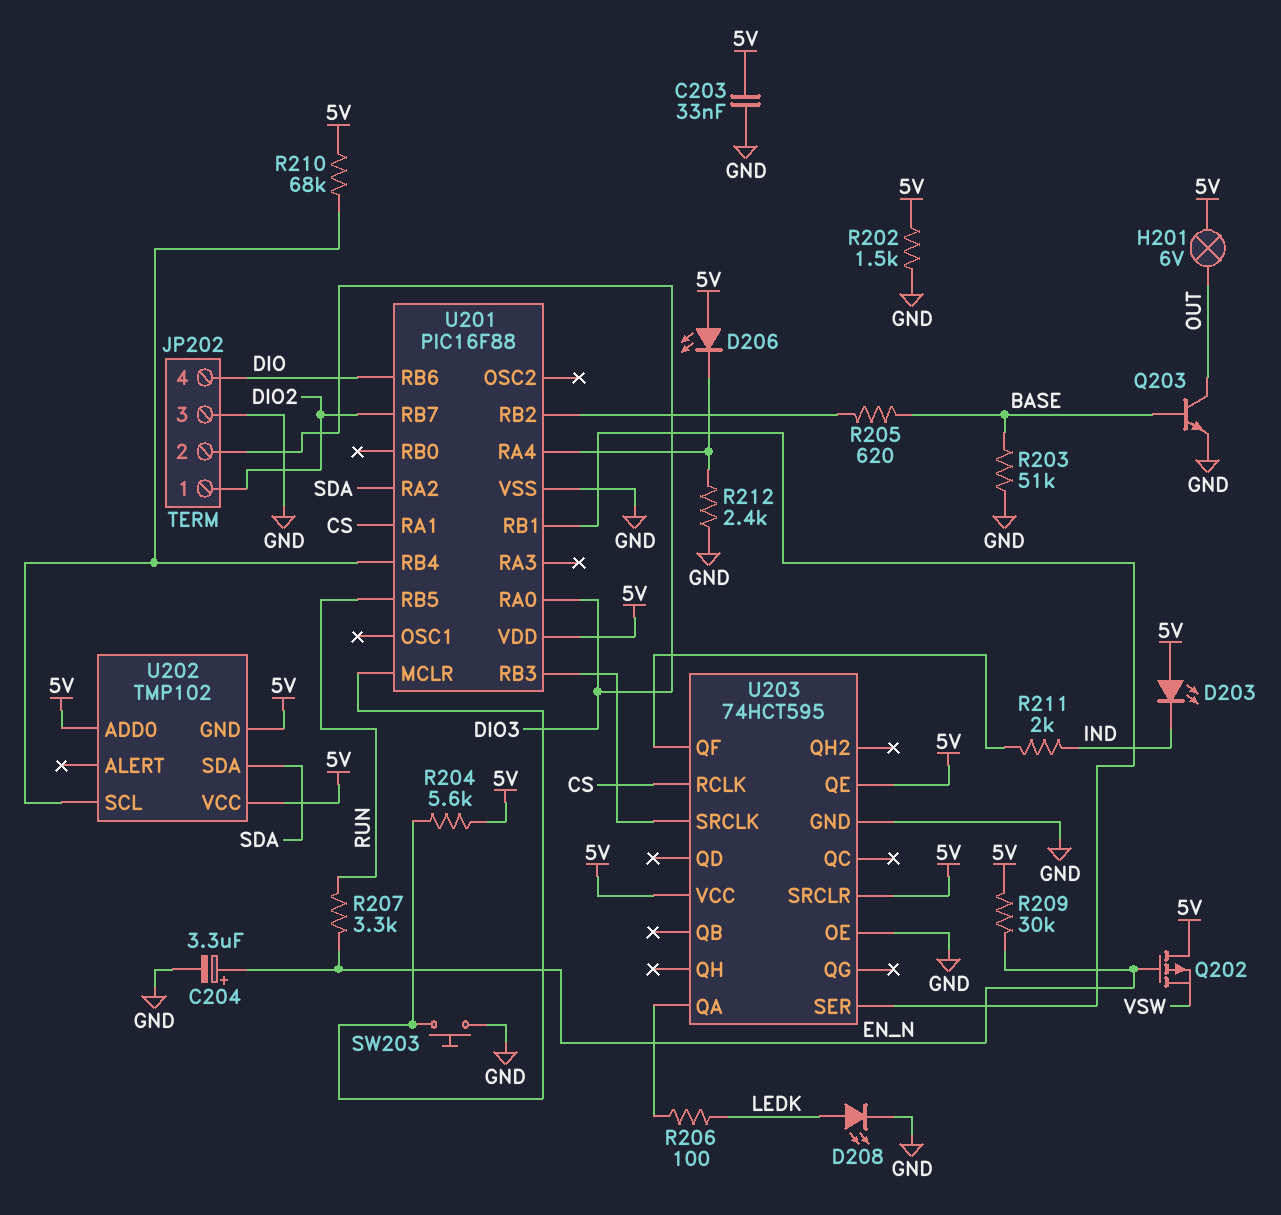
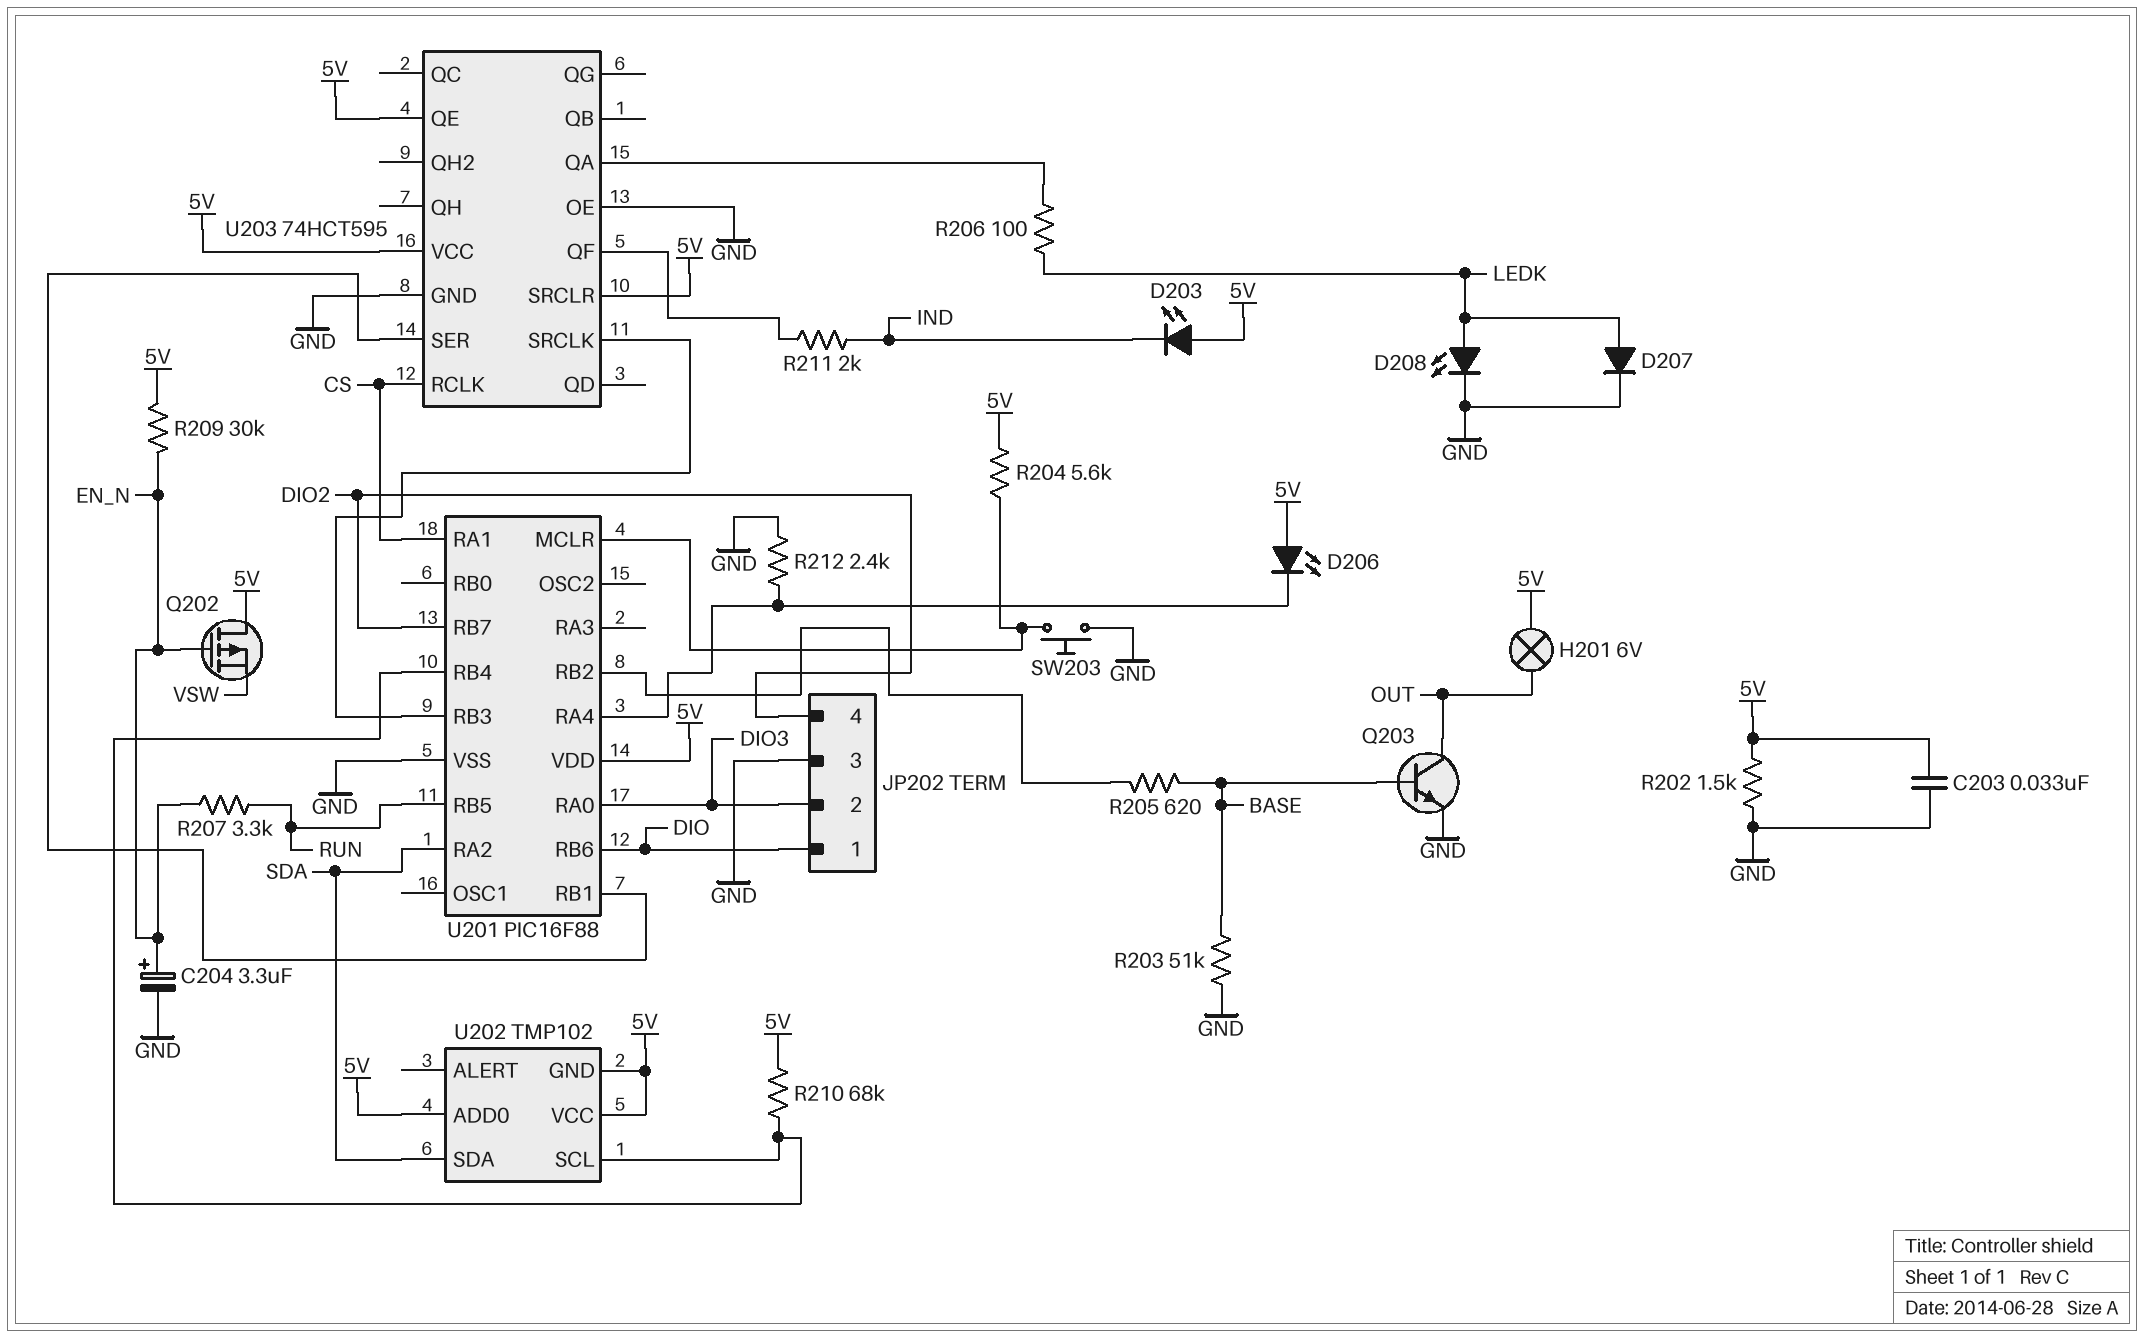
D207: none -> diode (A LEDK, K GND)
JP202 pin 1: DIO2 -> DIO
JP202 pin 4: DIO -> DIO2

